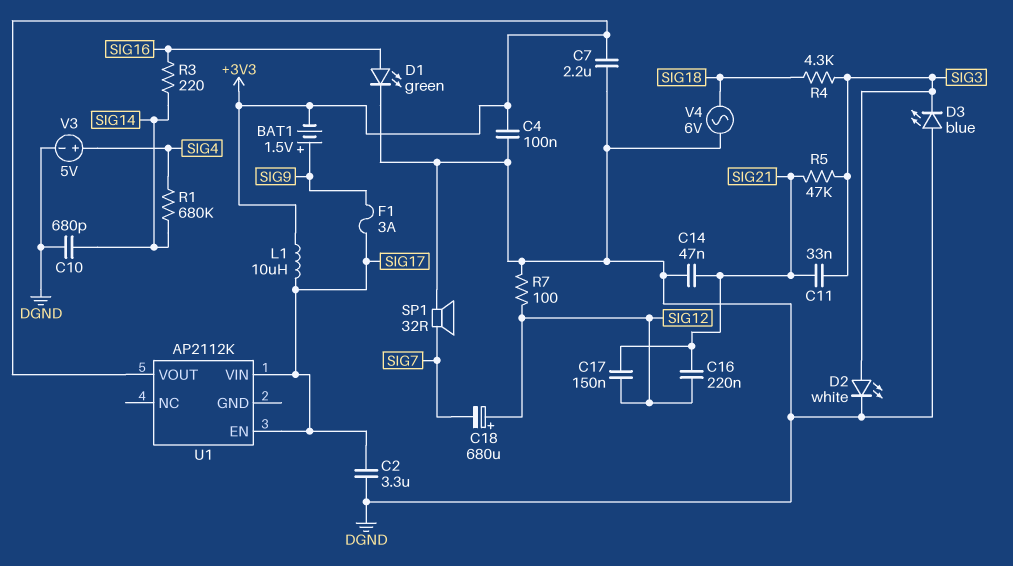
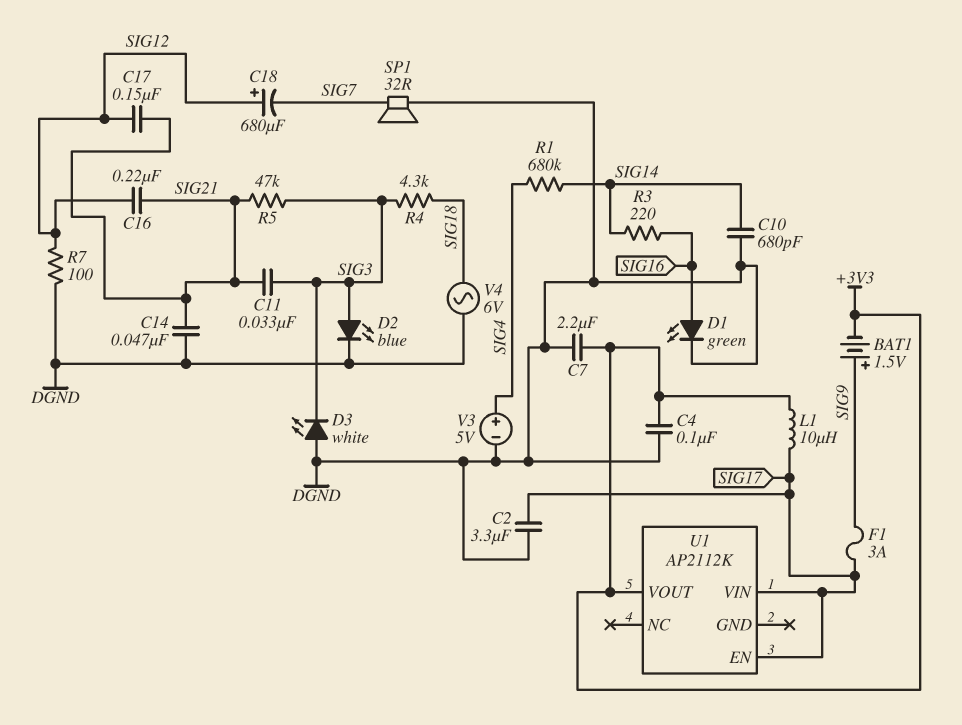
D2: LED white (A SIG3, K DGND) -> LED blue (A SIG3, K DGND)
D3: LED blue (A DGND, K SIG3) -> LED white (A DGND, K SIG3)

